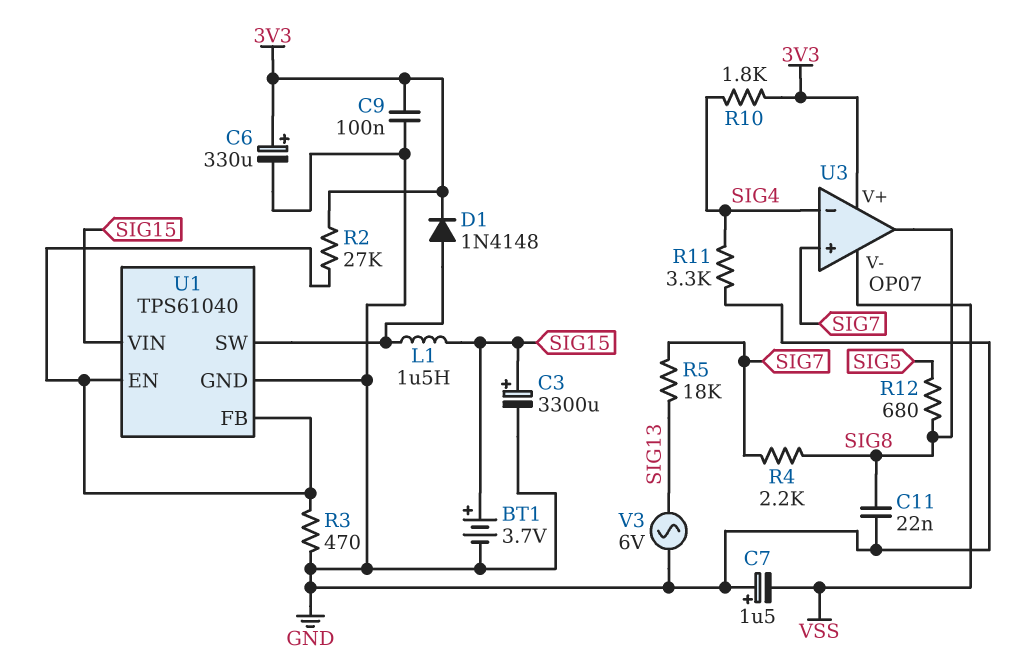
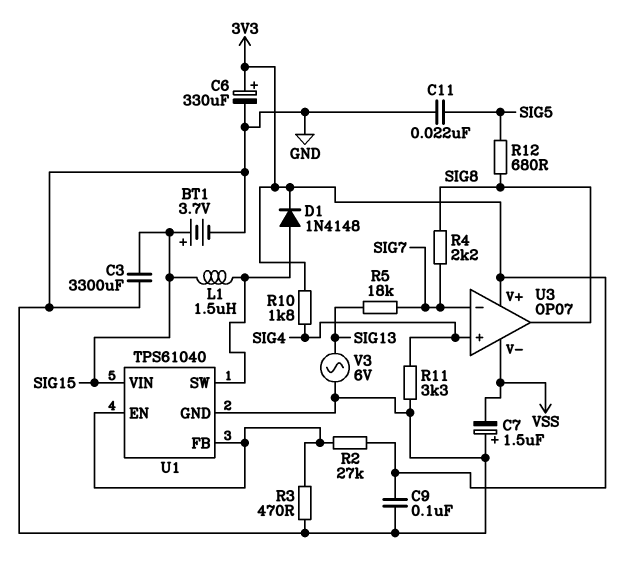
C3: 3300uF (plus SIG15, minus GND) -> 3300uF (GND, SIG15)
C11: 22nF (GND, SIG8) -> 22nF (GND, SIG5)
U3 pin in+: SIG7 -> SIG4
U3 pin in-: SIG4 -> SIG7

